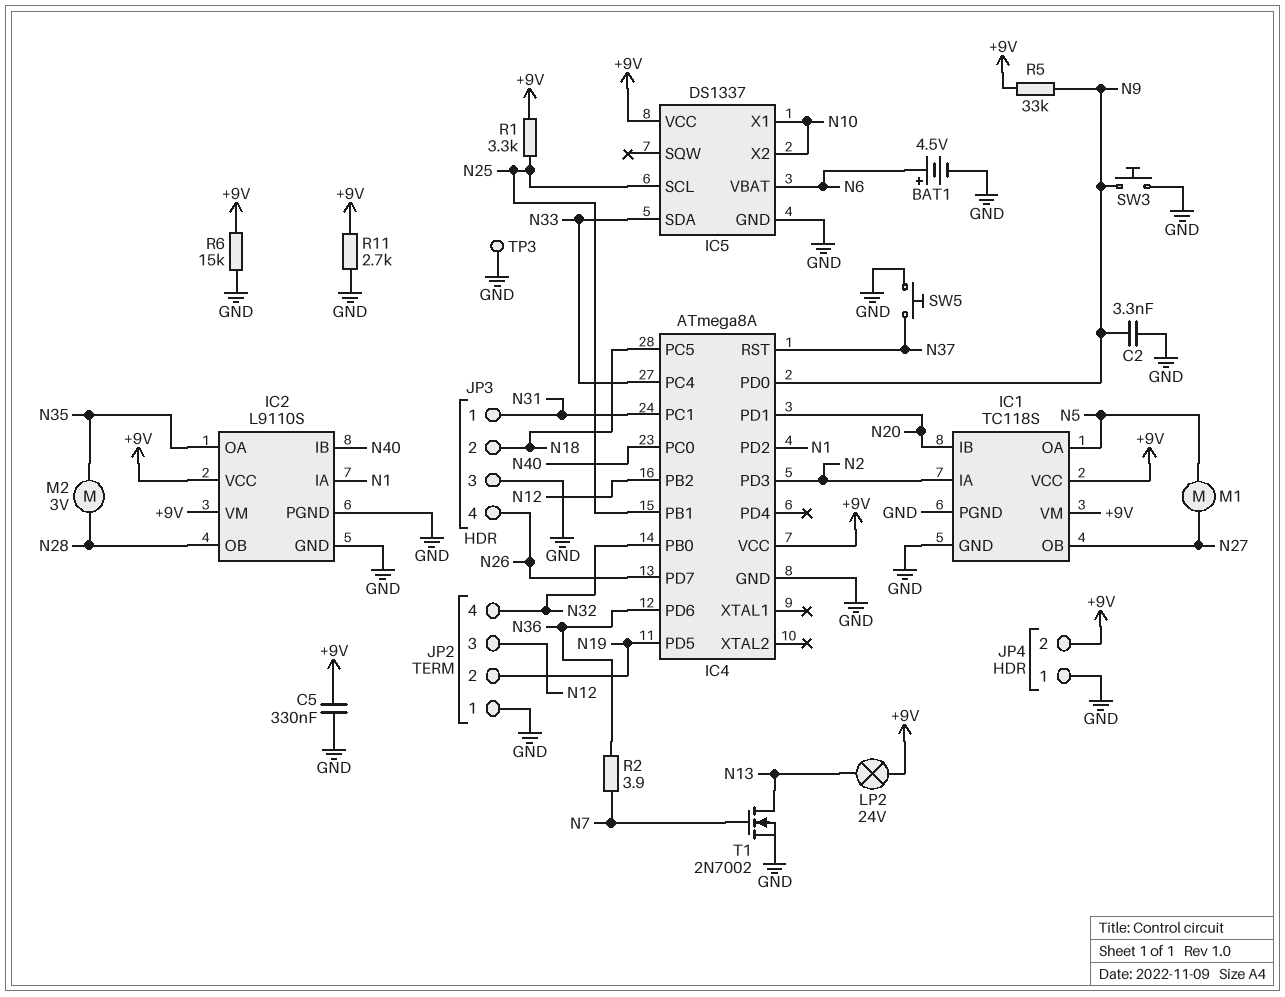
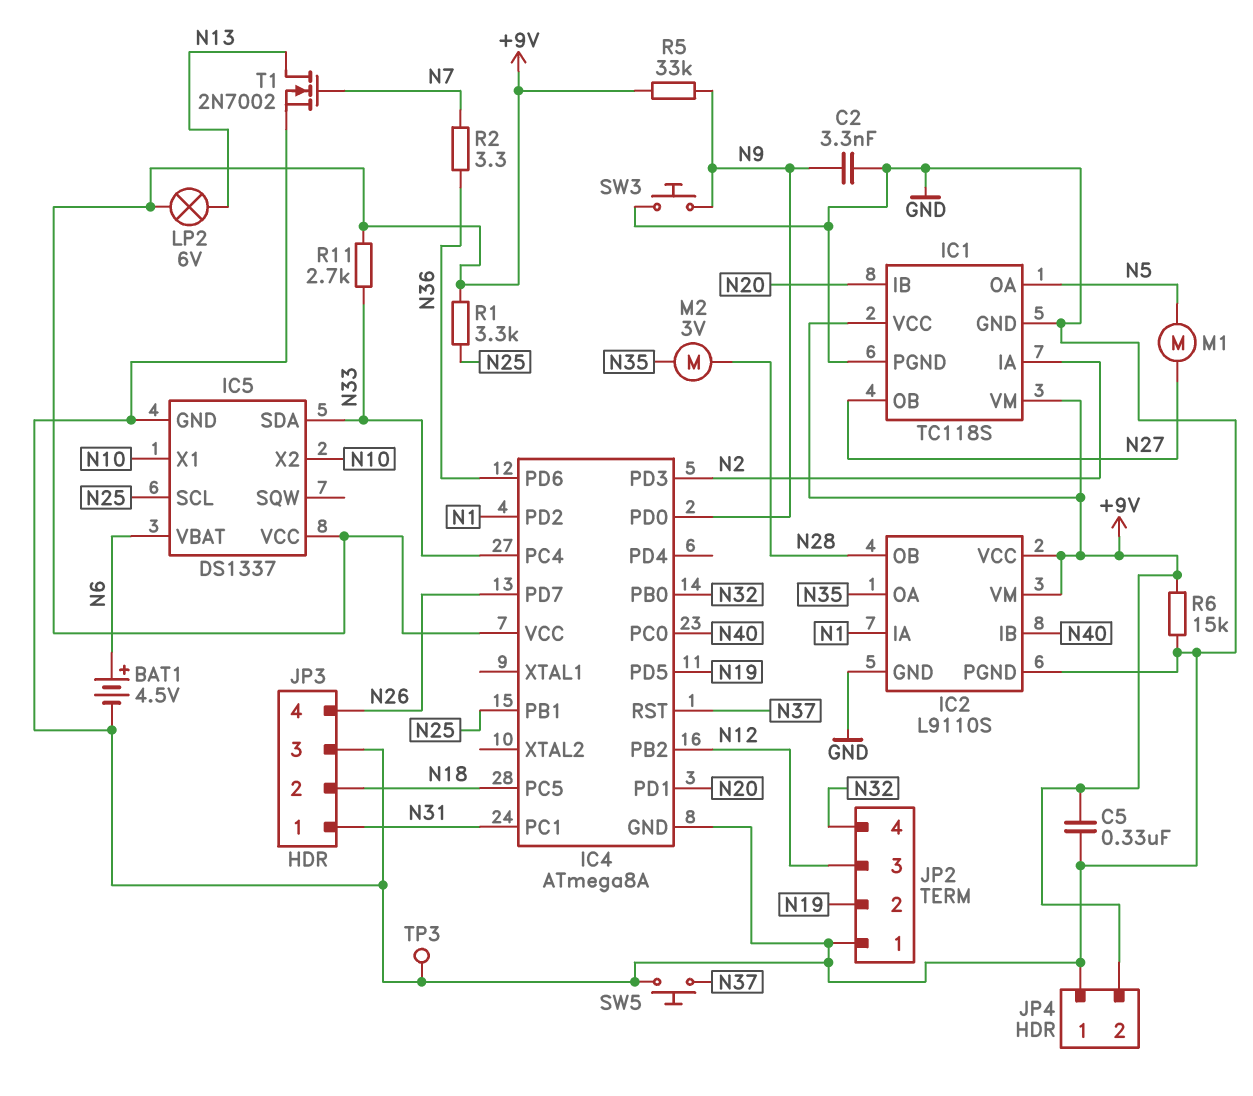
LP2: lamp 24V (+9V, N13) -> lamp 6V (+9V, N13)
R2: 3.9 (N7, N36) -> 3.3 (N7, N36)
R11: 2.7k (+9V, GND) -> 2.7k (+9V, N33)

